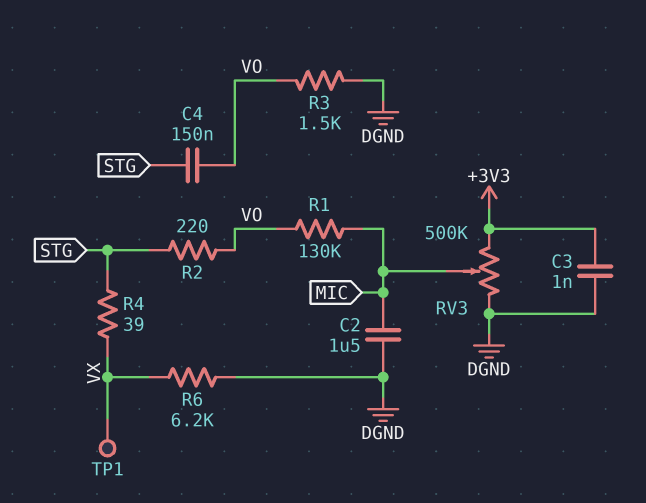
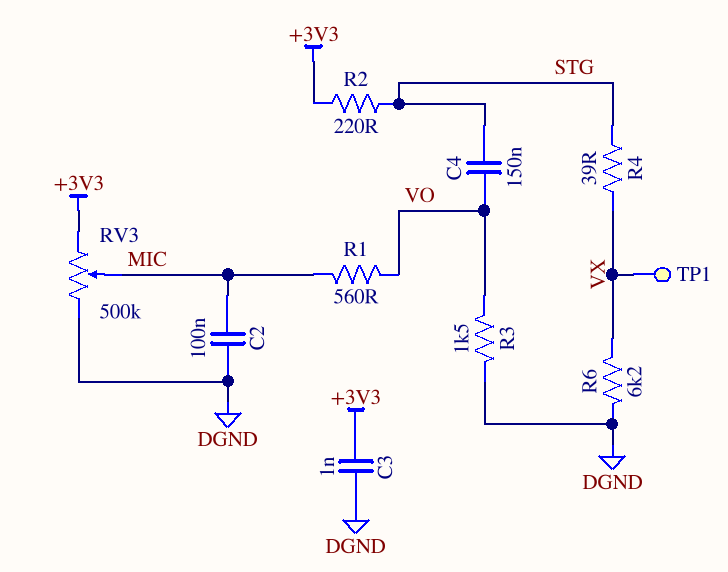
C2: 1.5uF (DGND, MIC) -> 100nF (DGND, MIC)
R1: 130k (MIC, VO) -> 560 (MIC, VO)
R2: 220 (STG, VO) -> 220 (+3V3, STG)

